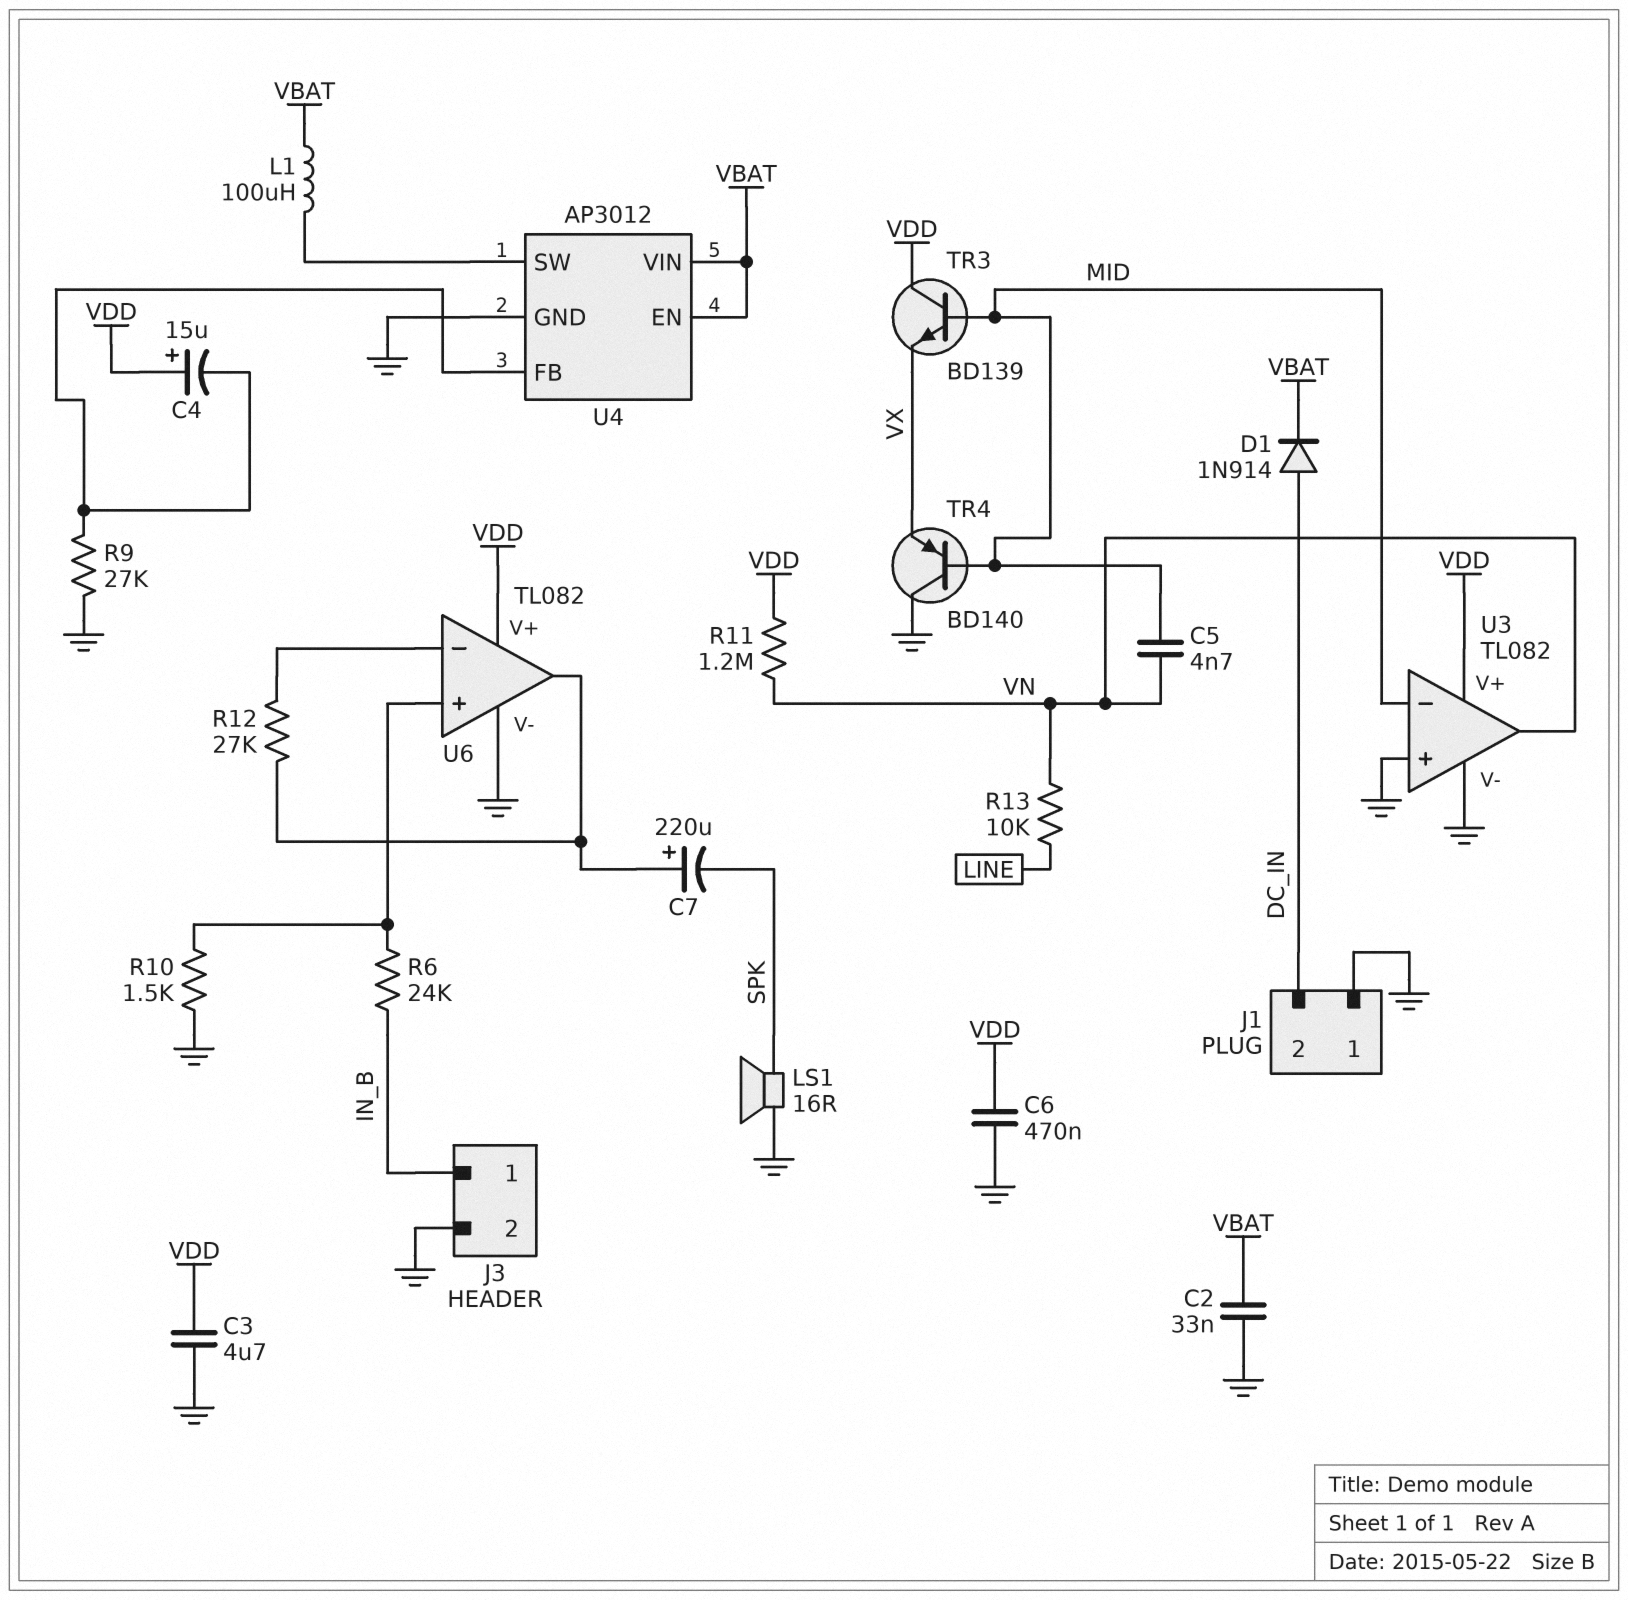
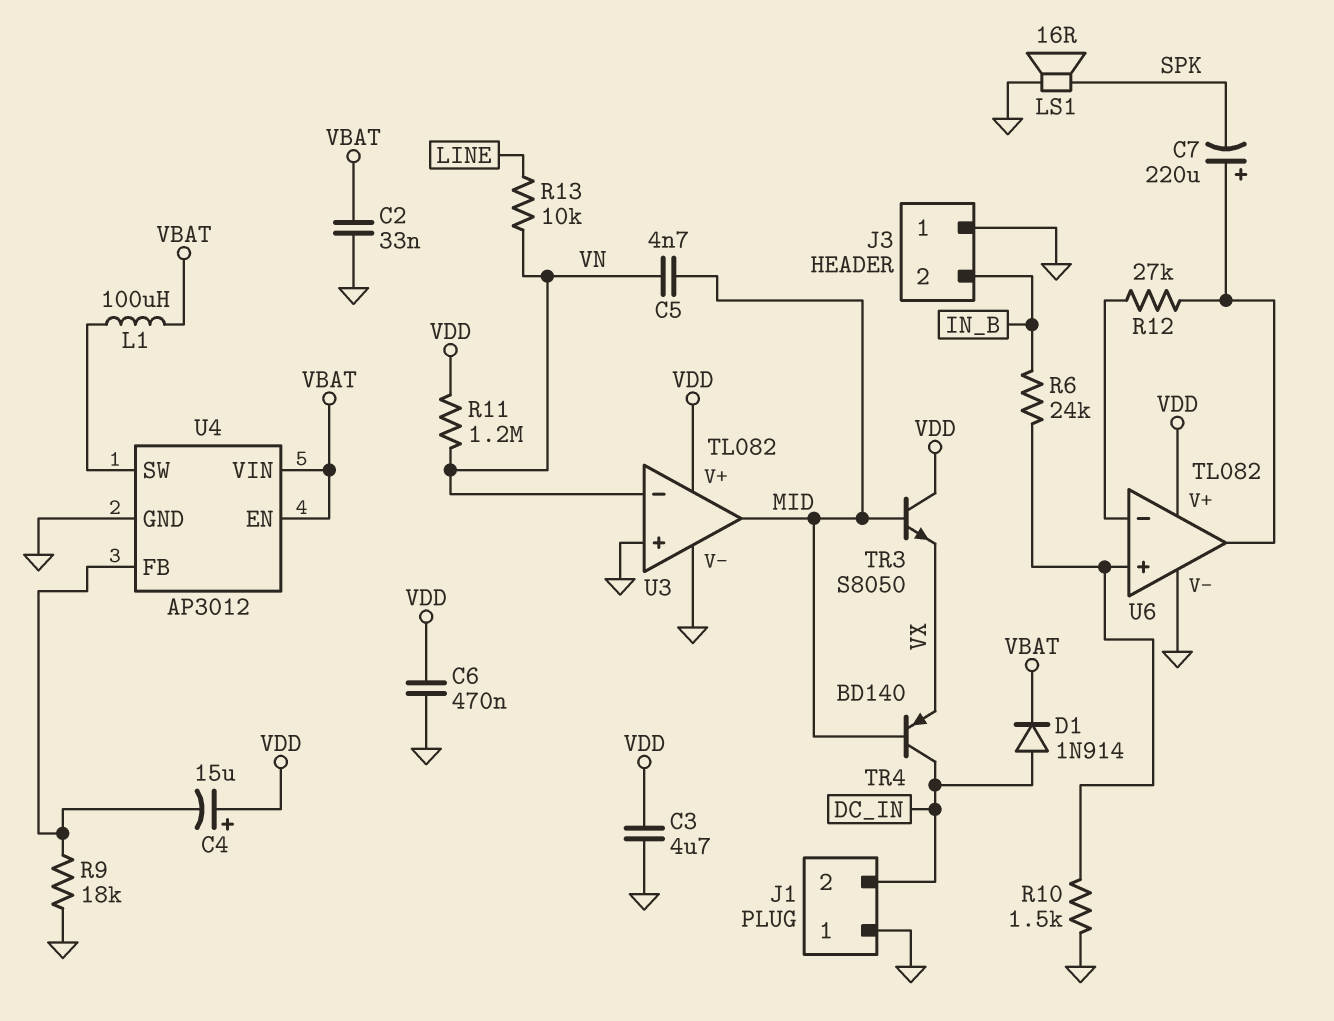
J3 pin 1: IN_B -> GND
J3 pin 2: GND -> IN_B
R9: 27k (GND, U4/FB) -> 18k (GND, U4/FB)
TR3: NPN BD139 (B MID, C VDD, E VX) -> NPN S8050 (B MID, C VDD, E VX)
TR4: PNP BD140 (B MID, C GND, E VX) -> PNP BD140 (B MID, C DC_IN, E VX)
U3 pin in-: MID -> VN
U3 pin out: VN -> MID

